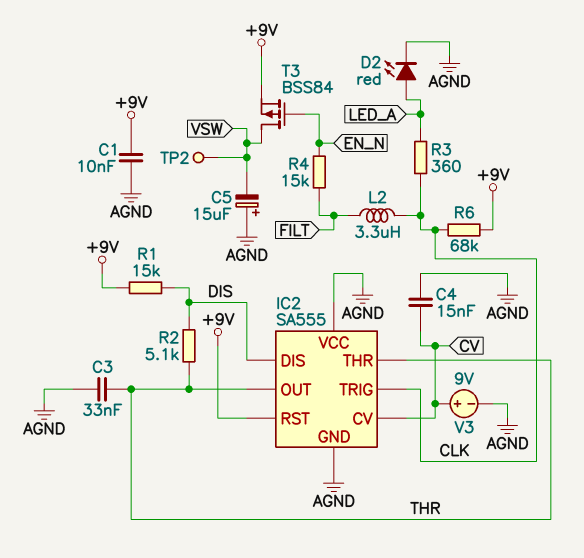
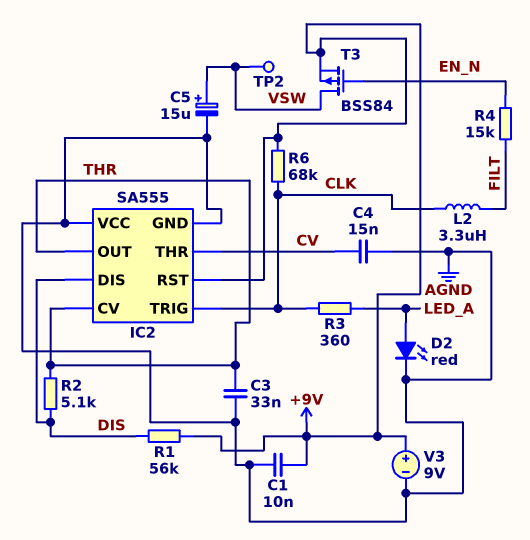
C5: 15uF (plus AGND, minus VSW) -> 15uF (plus VSW, minus AGND)
IC2 pin CV: CV -> THR
IC2 pin THR: THR -> CV
R1: 15k (+9V, DIS) -> 56k (+9V, DIS)
V3: 9V (plus CV, minus AGND) -> 9V (plus +9V, minus AGND)

